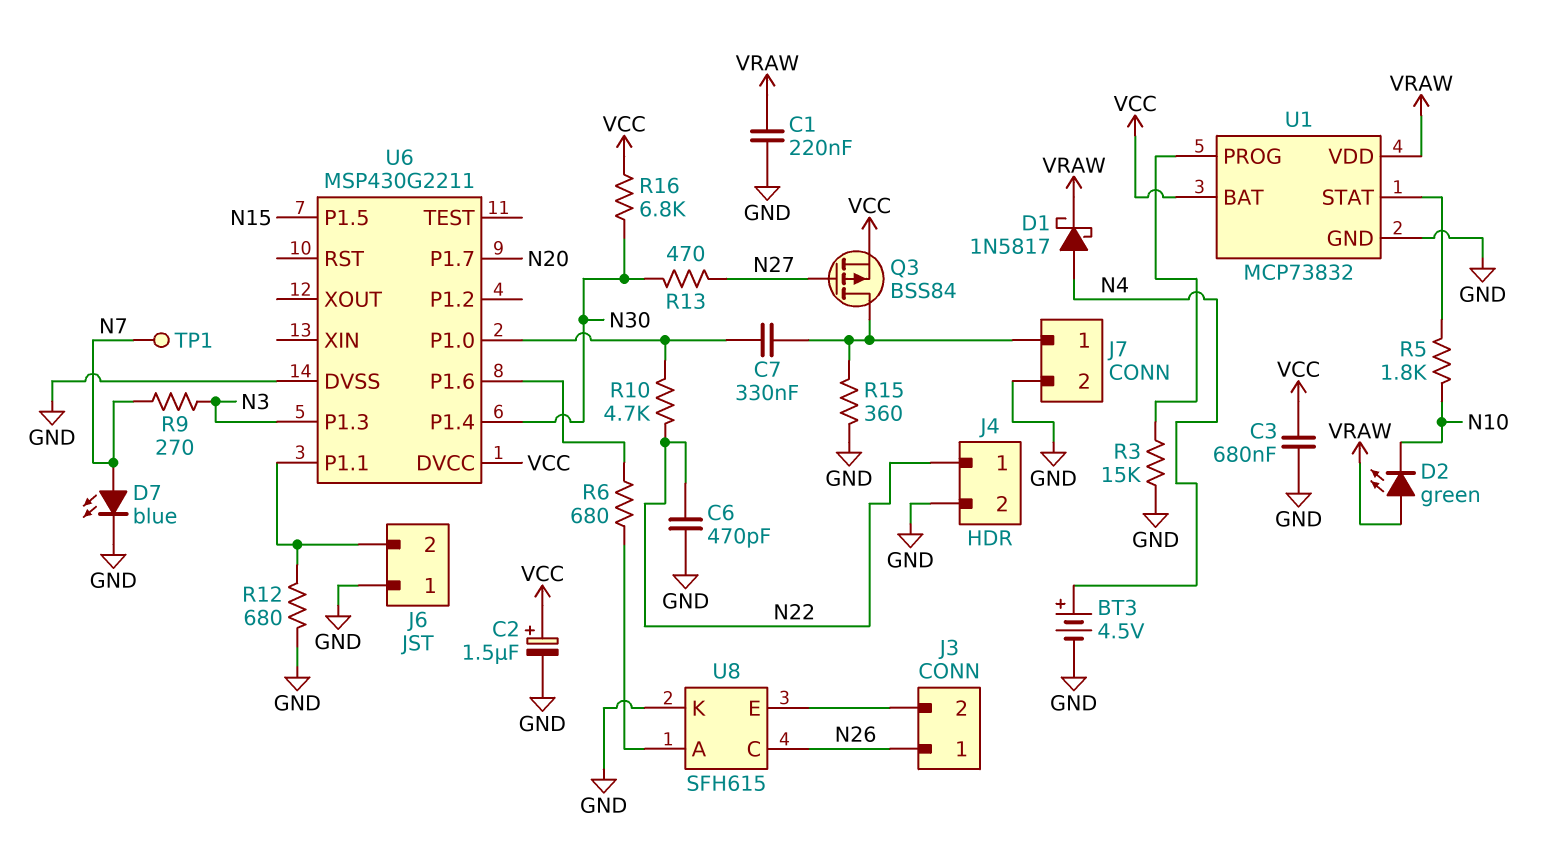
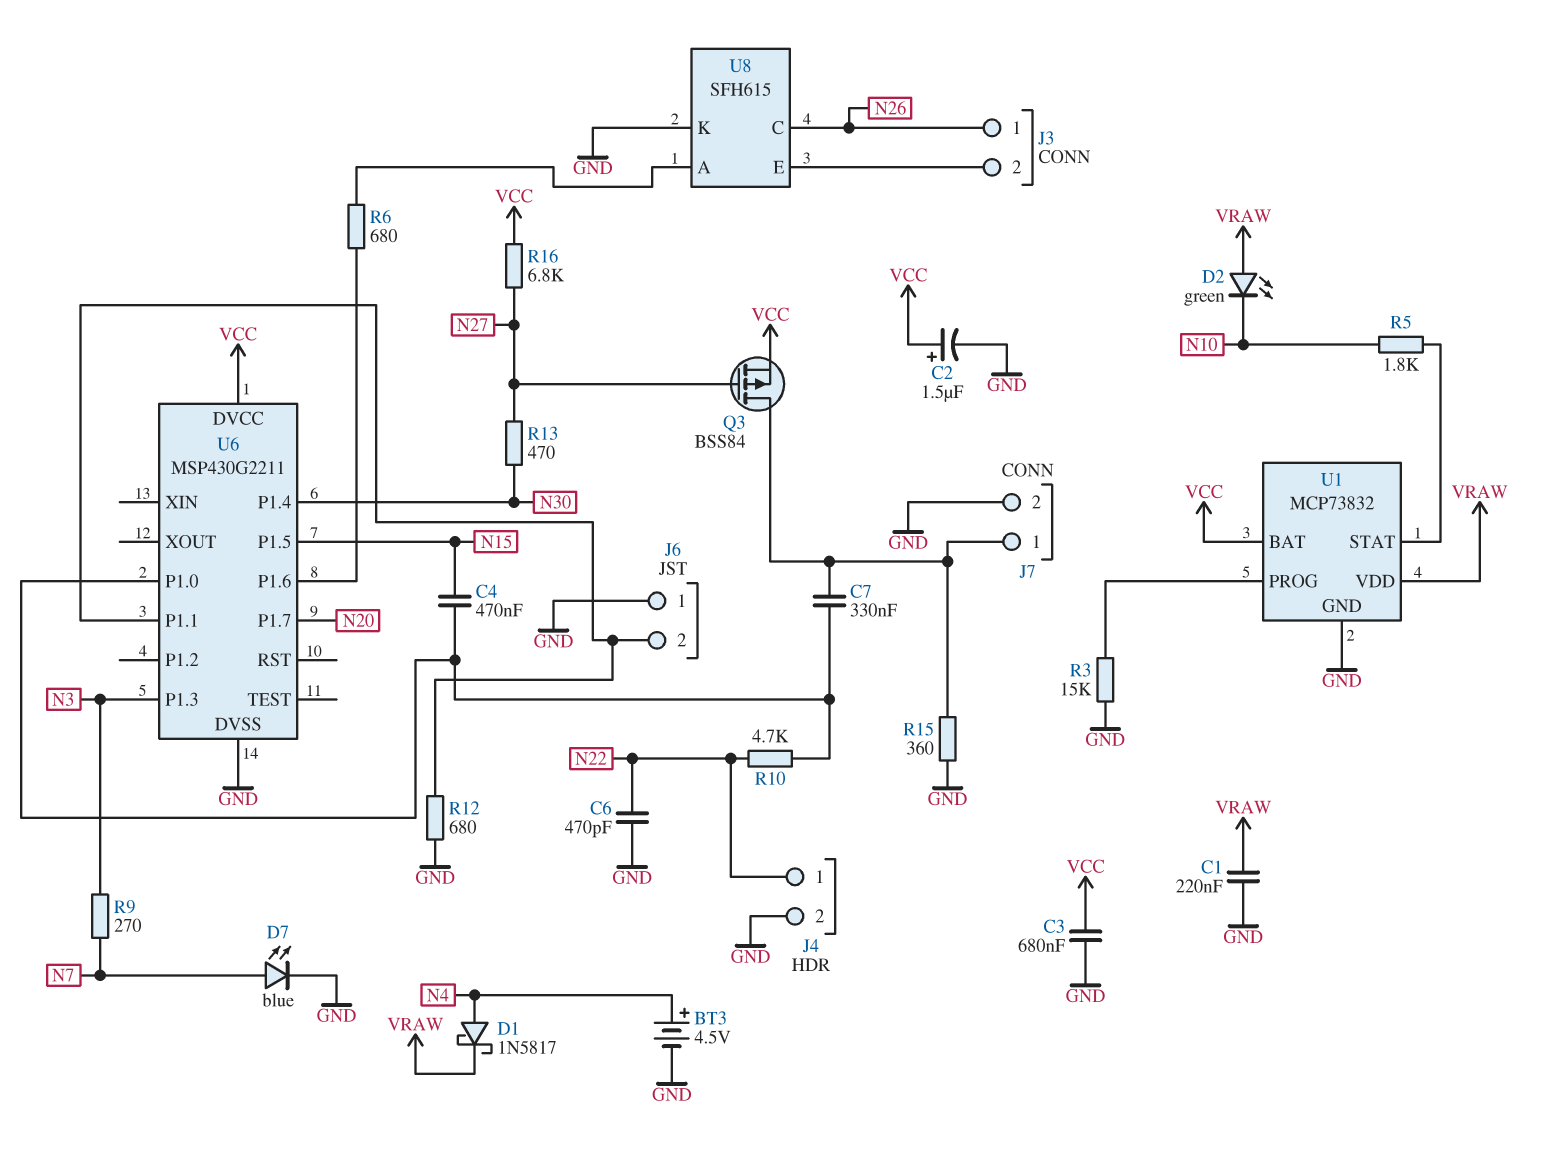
C4: none -> 470nF (N15, U6/P1.0)
R16: 6.8k (N30, VCC) -> 6.8k (N27, VCC)
TP1: test point (N7) -> none

